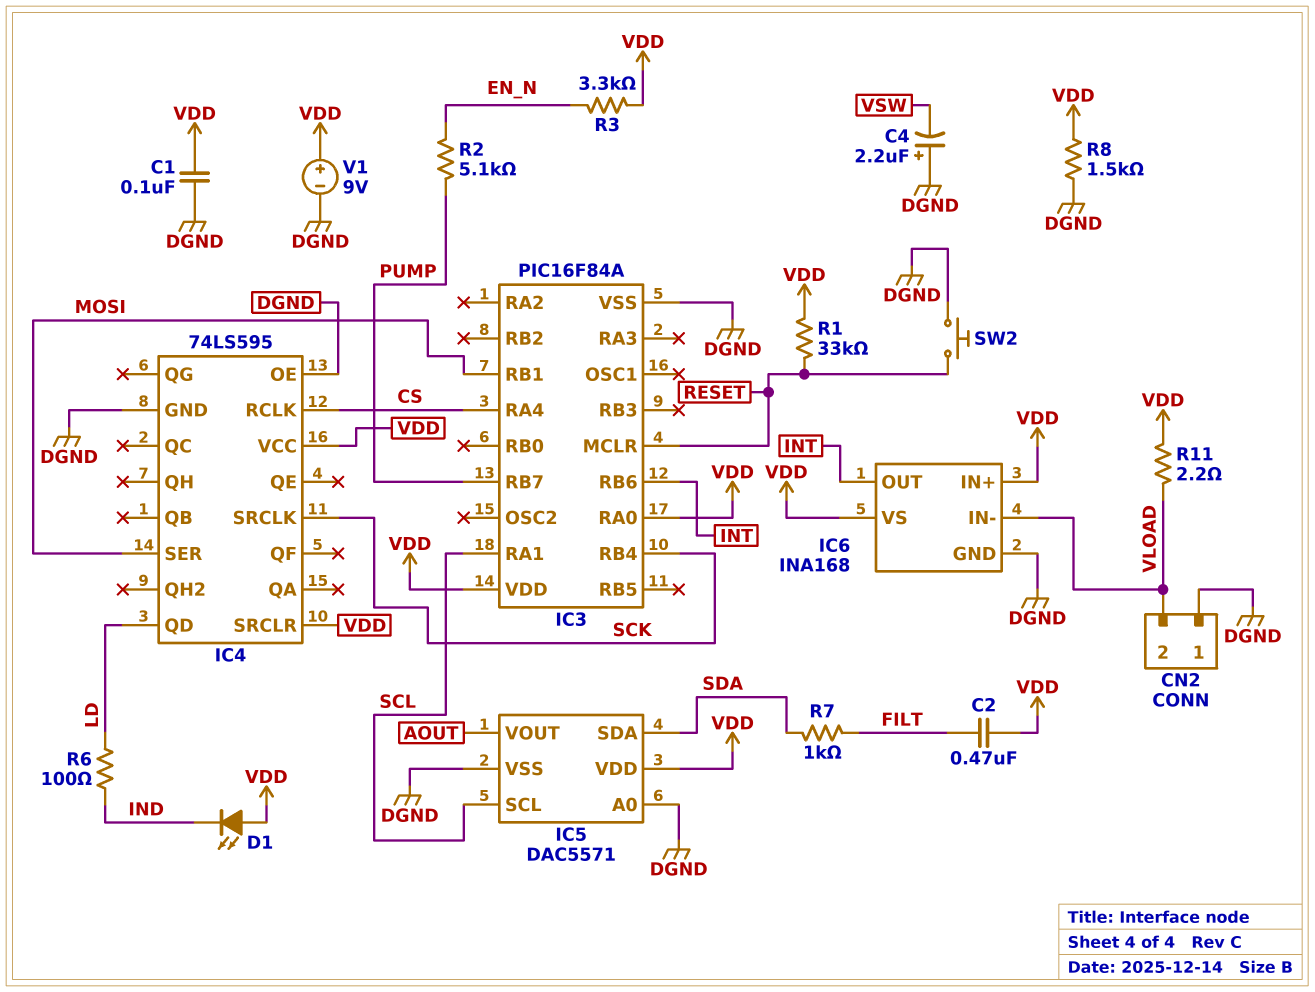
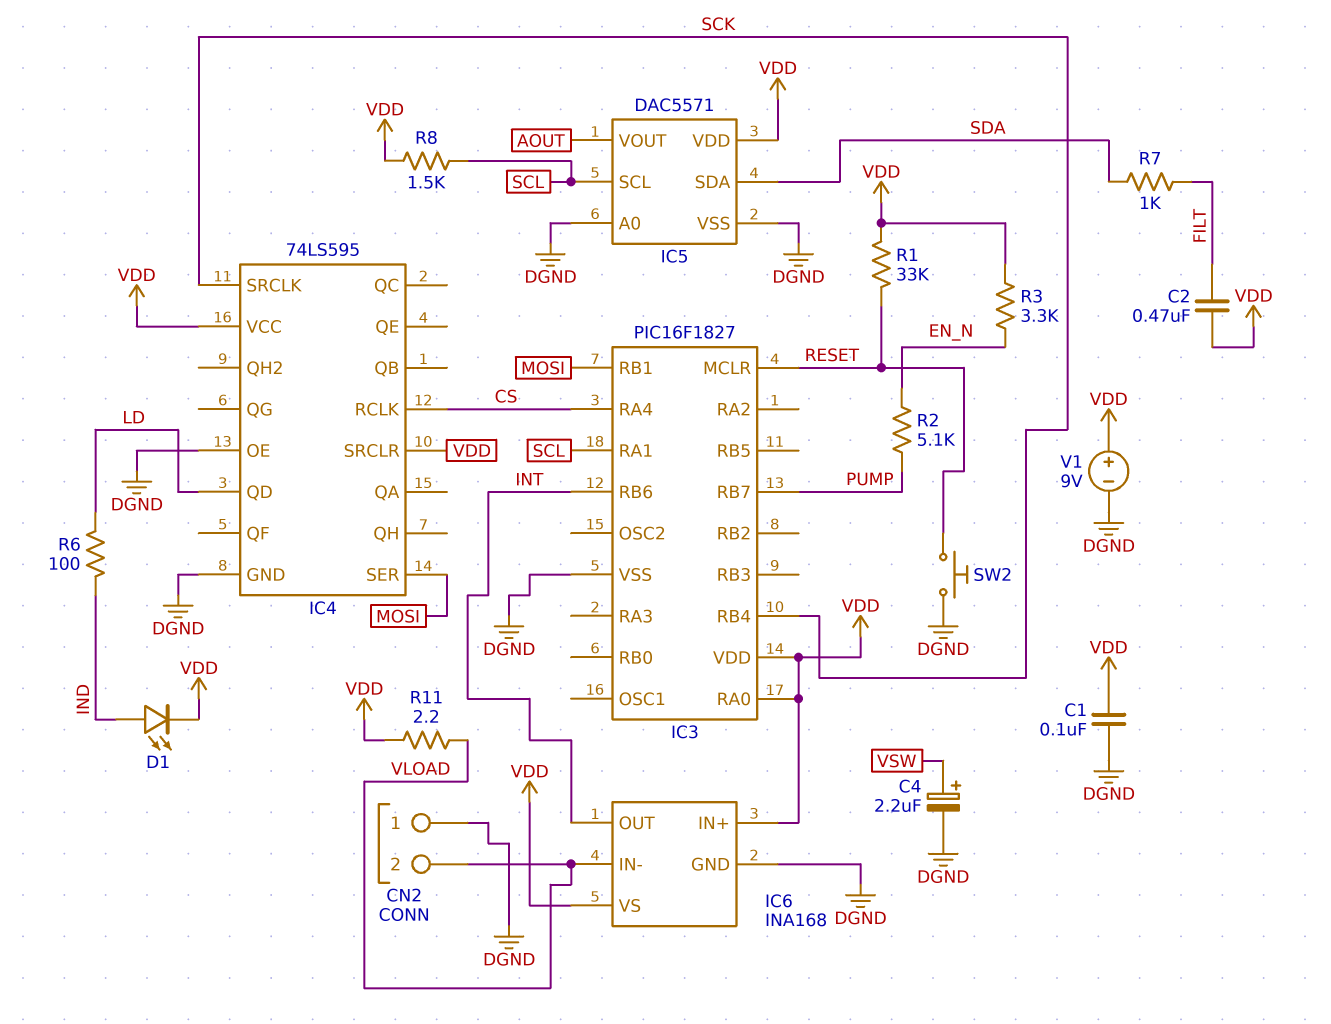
C4: 2.2uF (plus DGND, minus VSW) -> 2.2uF (plus VSW, minus DGND)
D1: LED (A VDD, K IND) -> LED (A IND, K VDD)
IC3: PIC16F84A -> PIC16F1827
R8: 1.5k (DGND, VDD) -> 1.5k (SCL, VDD)

